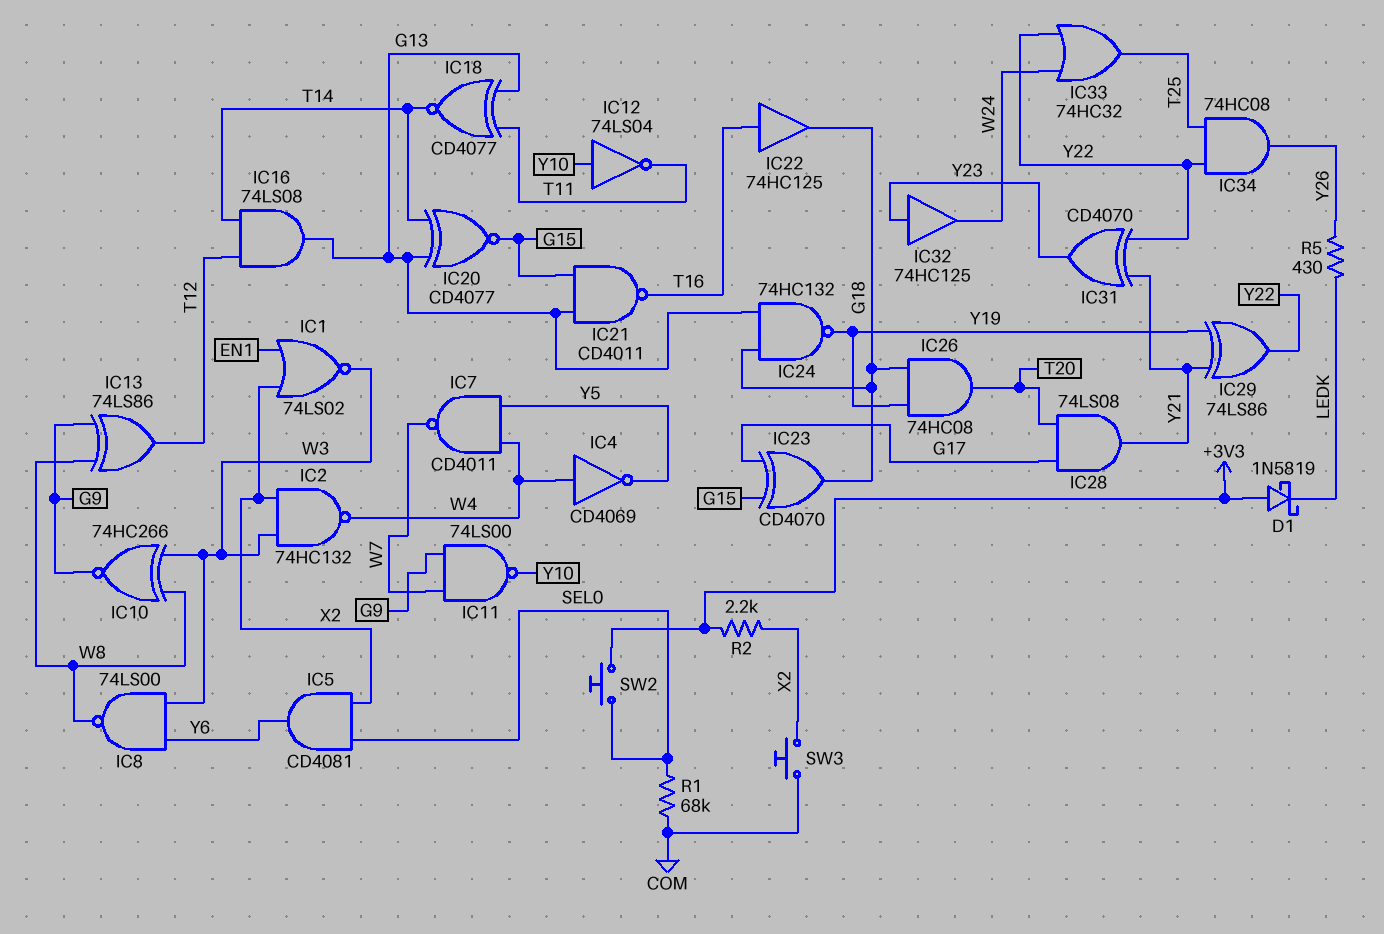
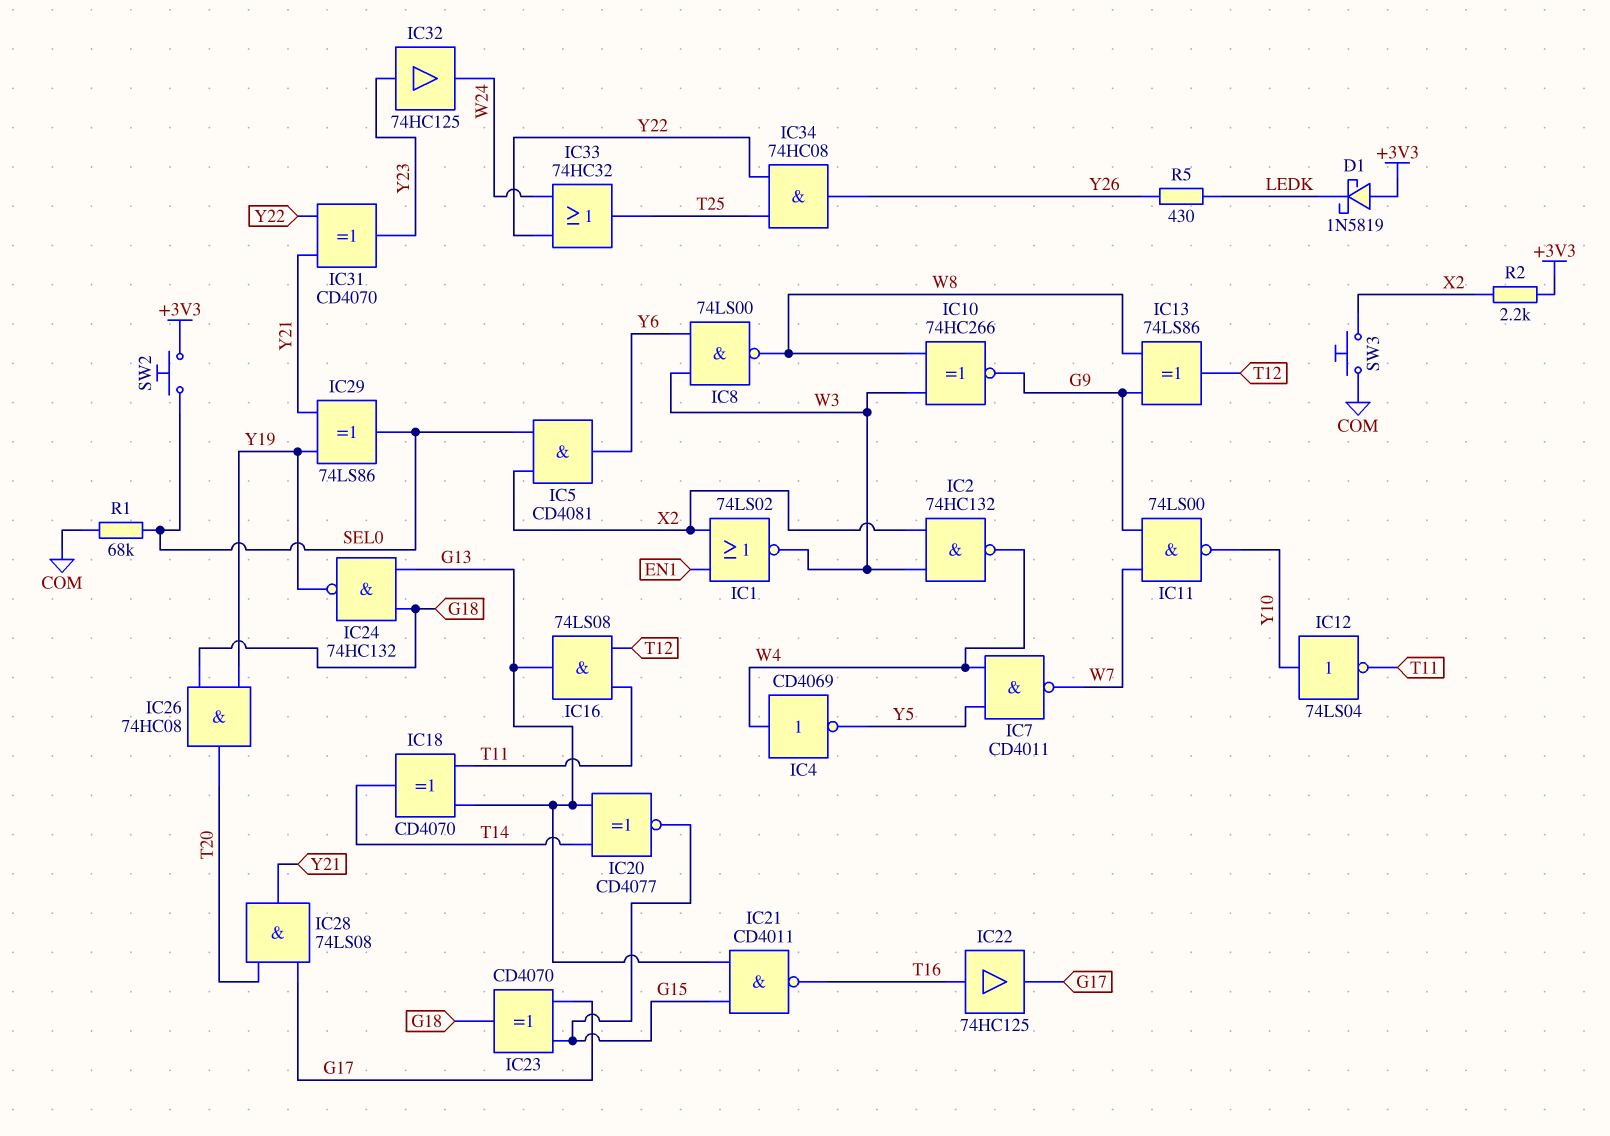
IC16: AND 74LS08 (in T12, in T14, out G13) -> AND 74LS08 (in T11, in T12, out G13)
IC18: XNOR CD4077 (in G13, in T11, out T14) -> XOR CD4070 (in G13, in T11, out T14)
IC22: buffer 74HC125 (in T16, out G18) -> buffer 74HC125 (in T16, out G17)
IC29: XOR 74LS86 (in Y19, in Y21, out Y22) -> XOR 74LS86 (in Y19, in Y21, out SEL0)

